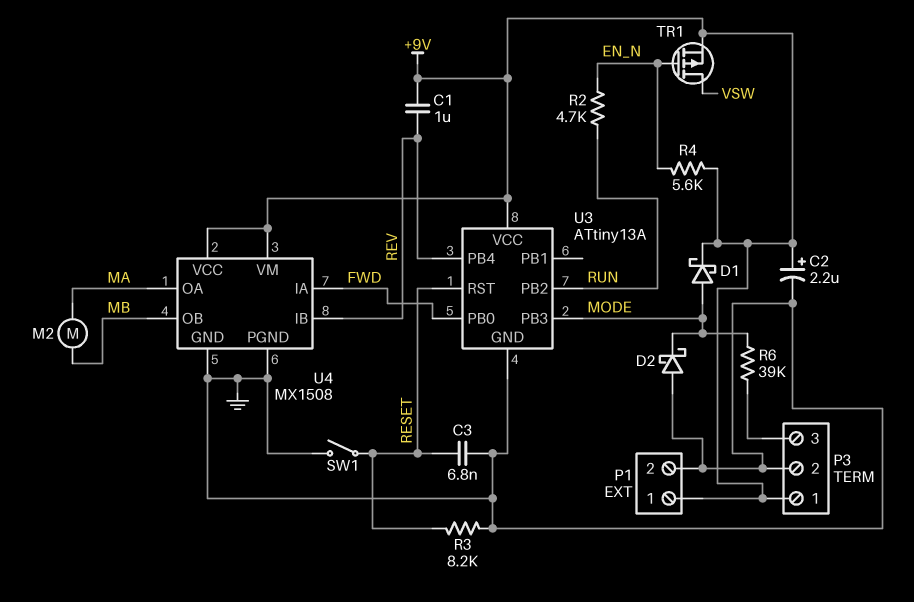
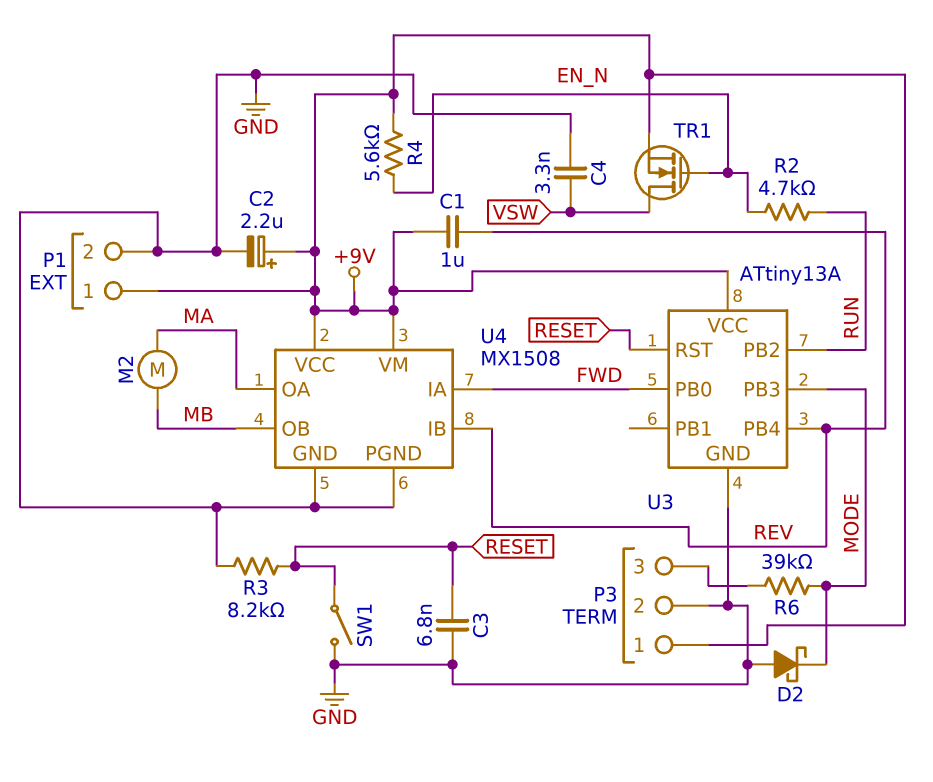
C4: none -> 3.3nF (GND, VSW)
D1: schottky (A MODE, K +9V) -> none
TR1: PMOS (G EN_N, D VSW, S +9V) -> NMOS (G EN_N, D VSW, S +9V)

